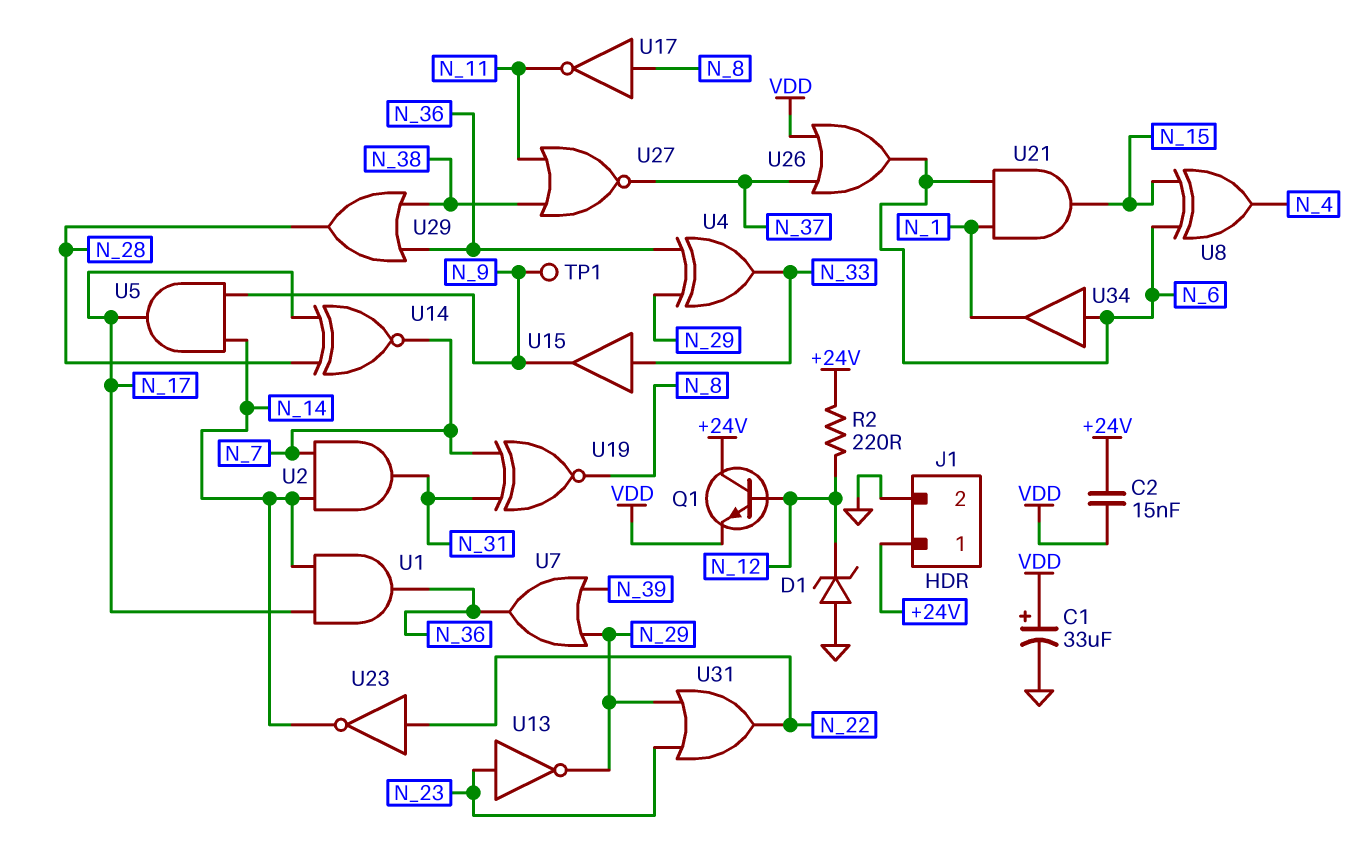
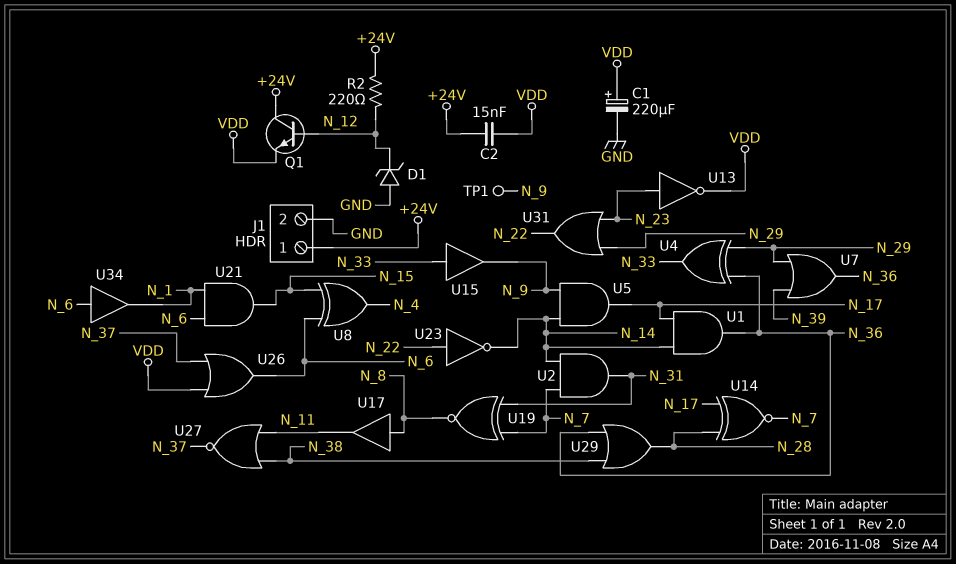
C1: 33uF (plus VDD, minus GND) -> 220uF (plus VDD, minus GND)
U13: NOT (in N_23, out N_29) -> NOT (in N_23, out VDD)
U17: NOT (in N_8, out N_11) -> buffer (in N_8, out N_11)

